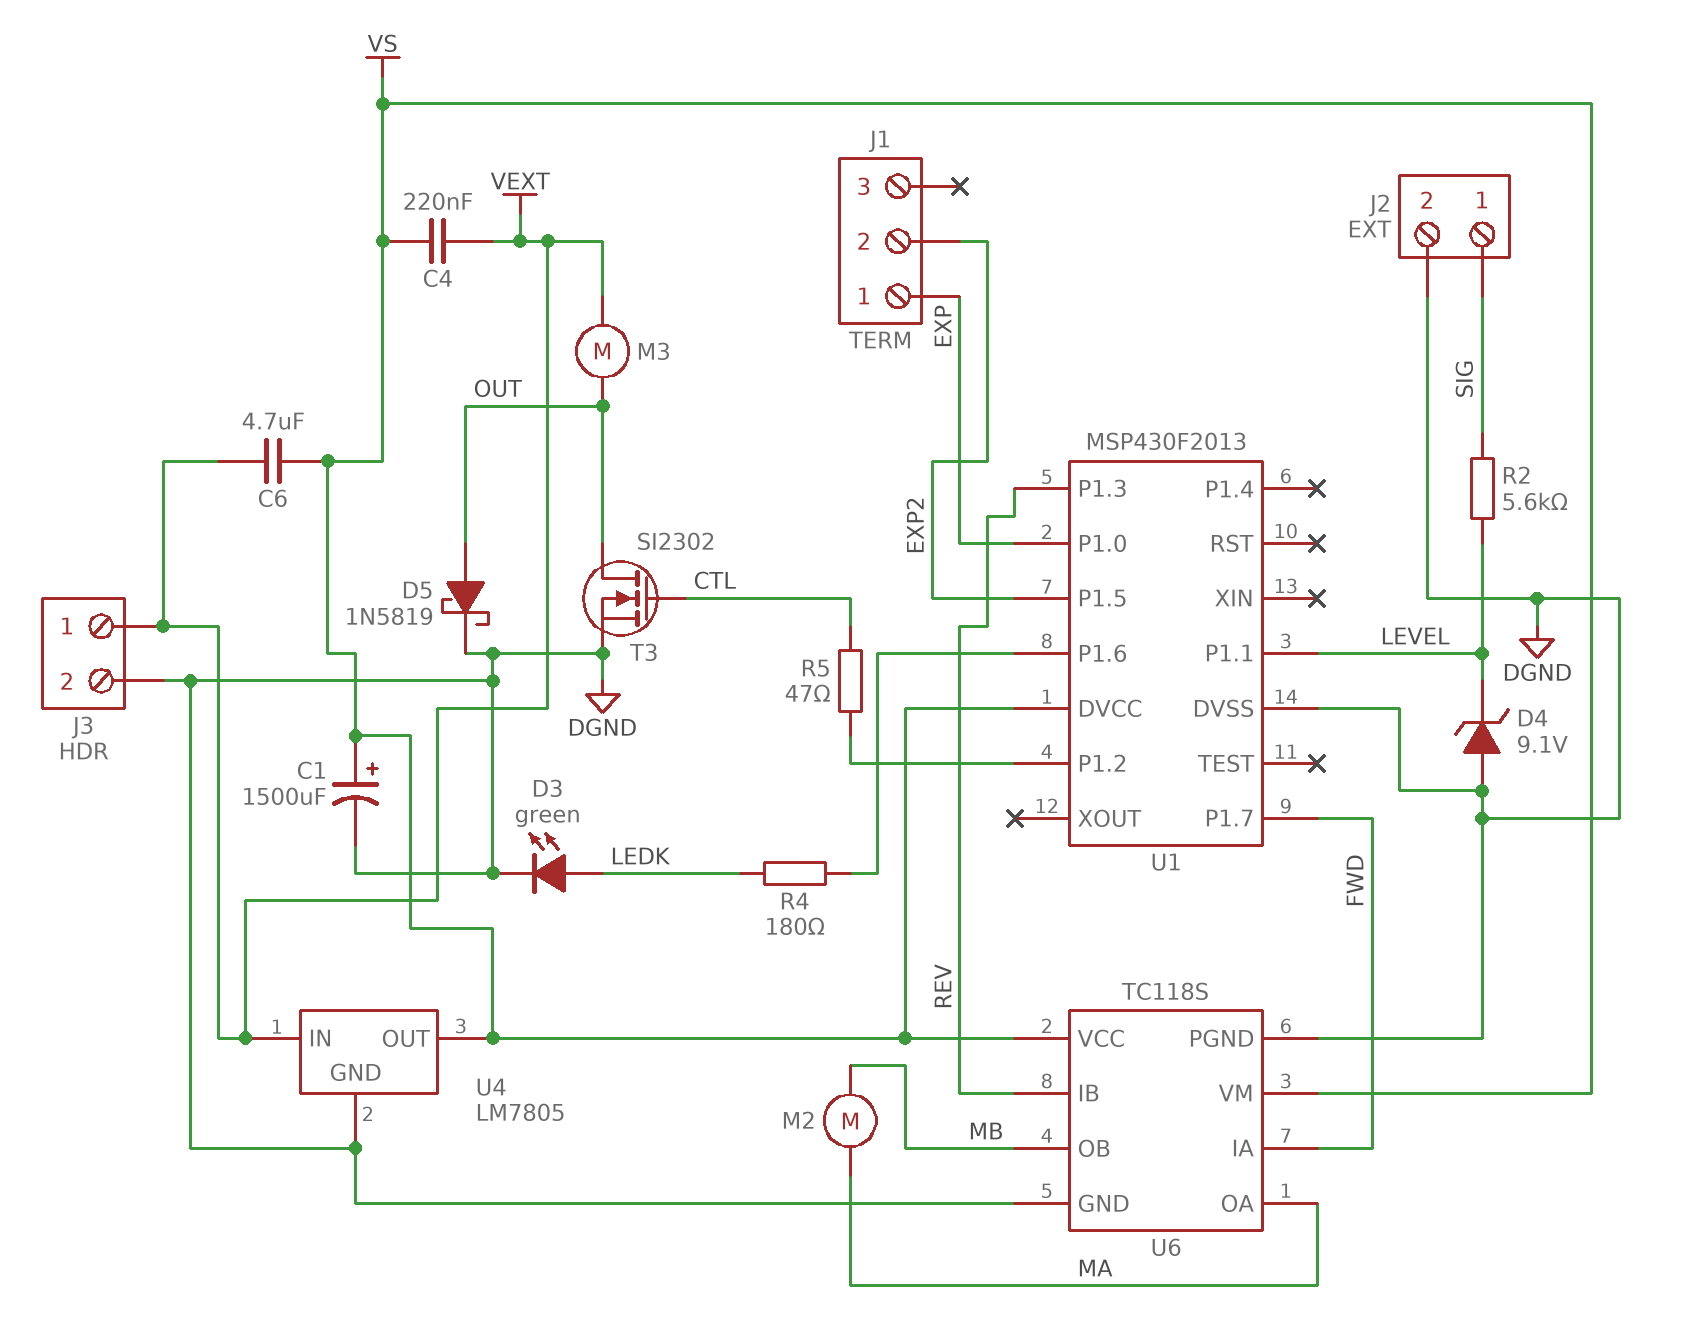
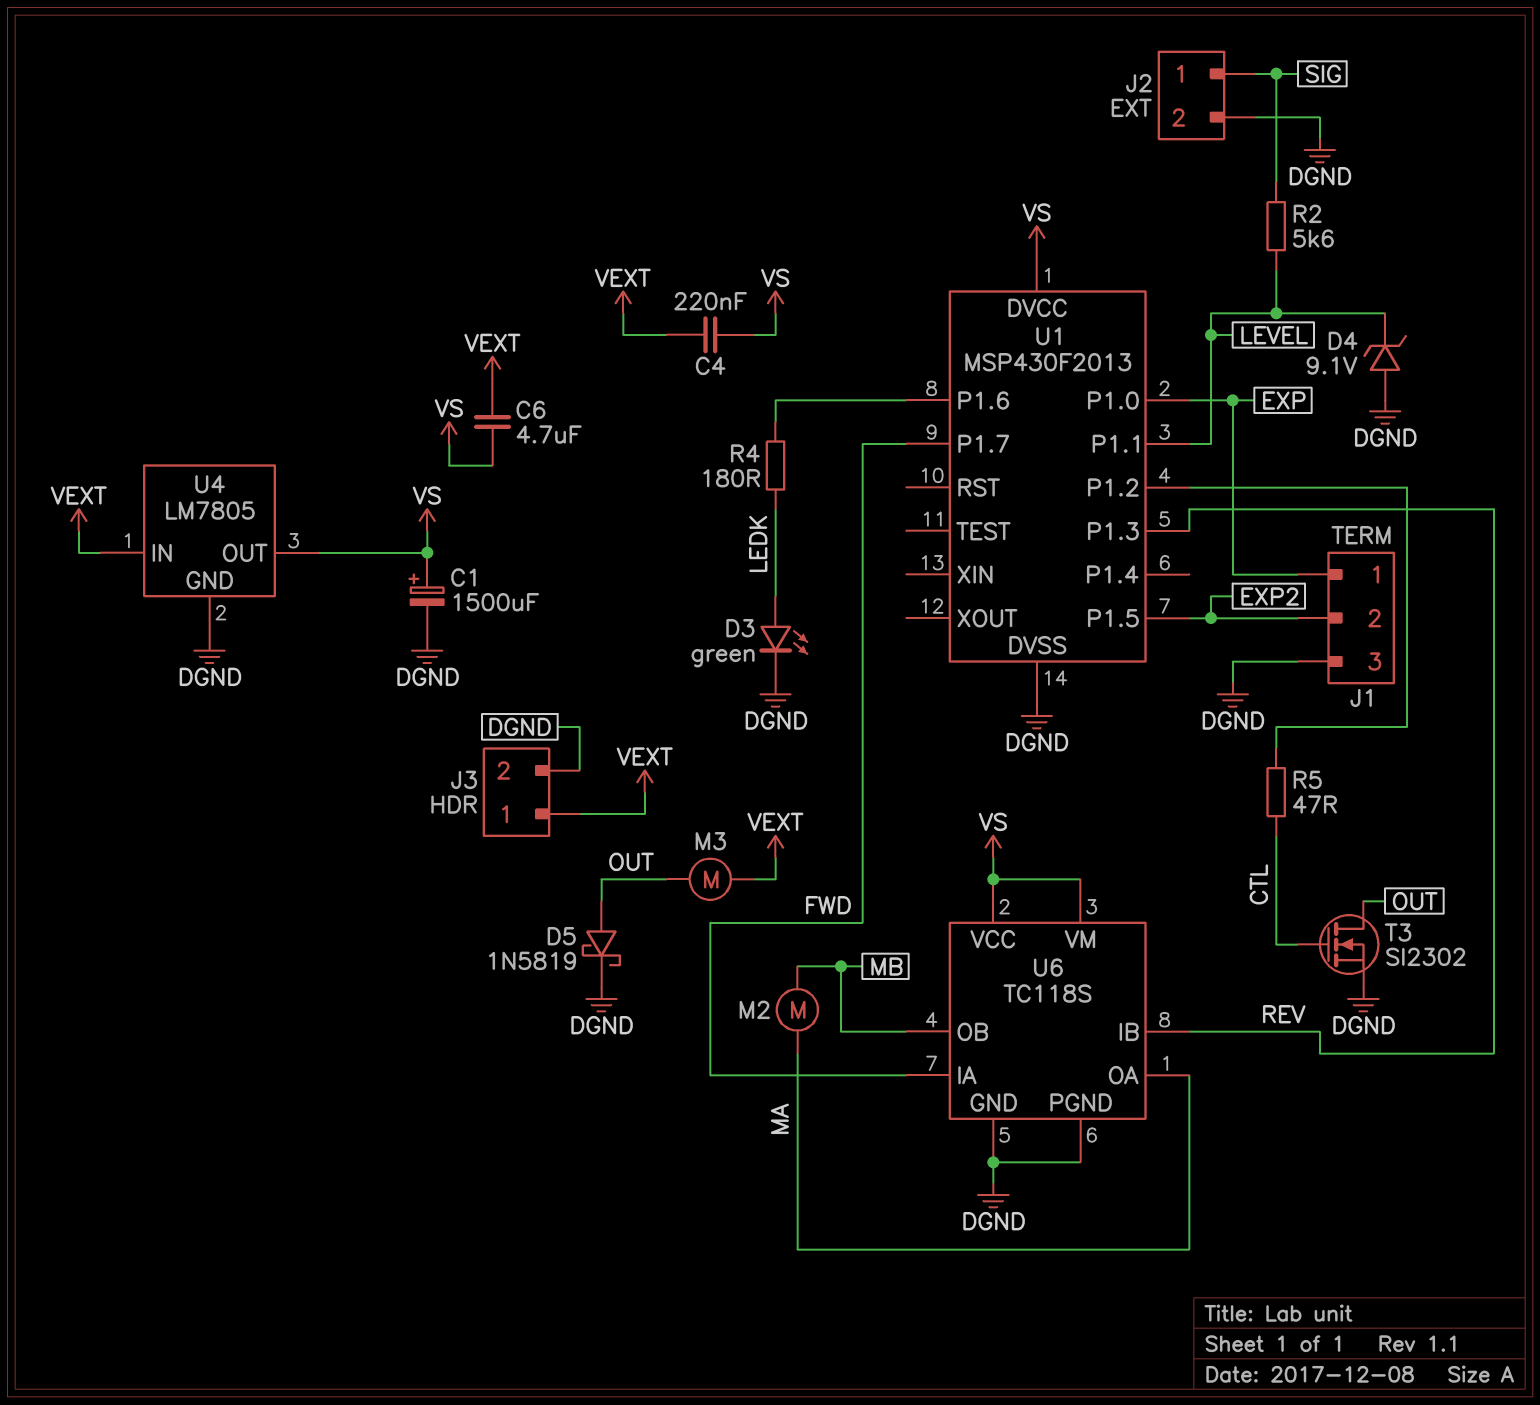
J1 pin 3: none -> DGND

